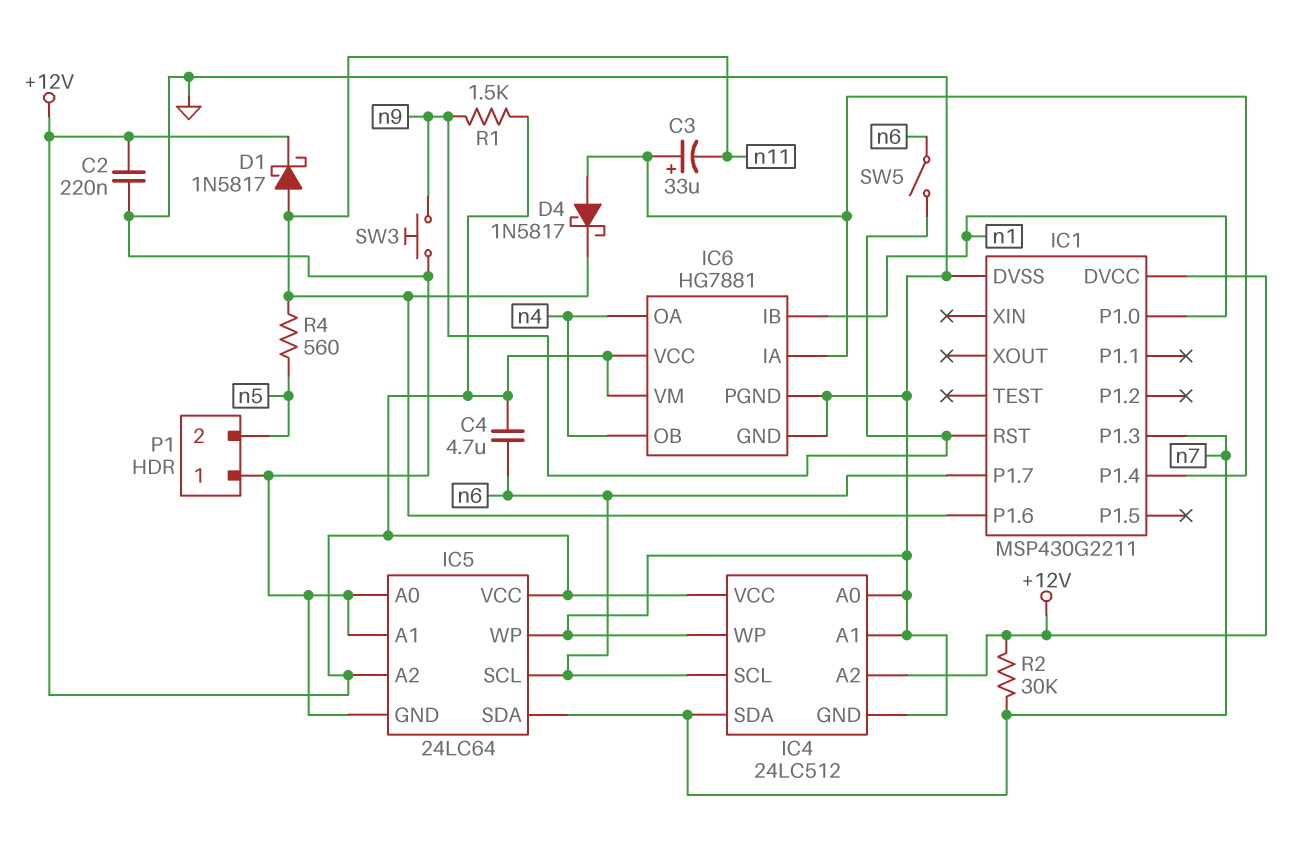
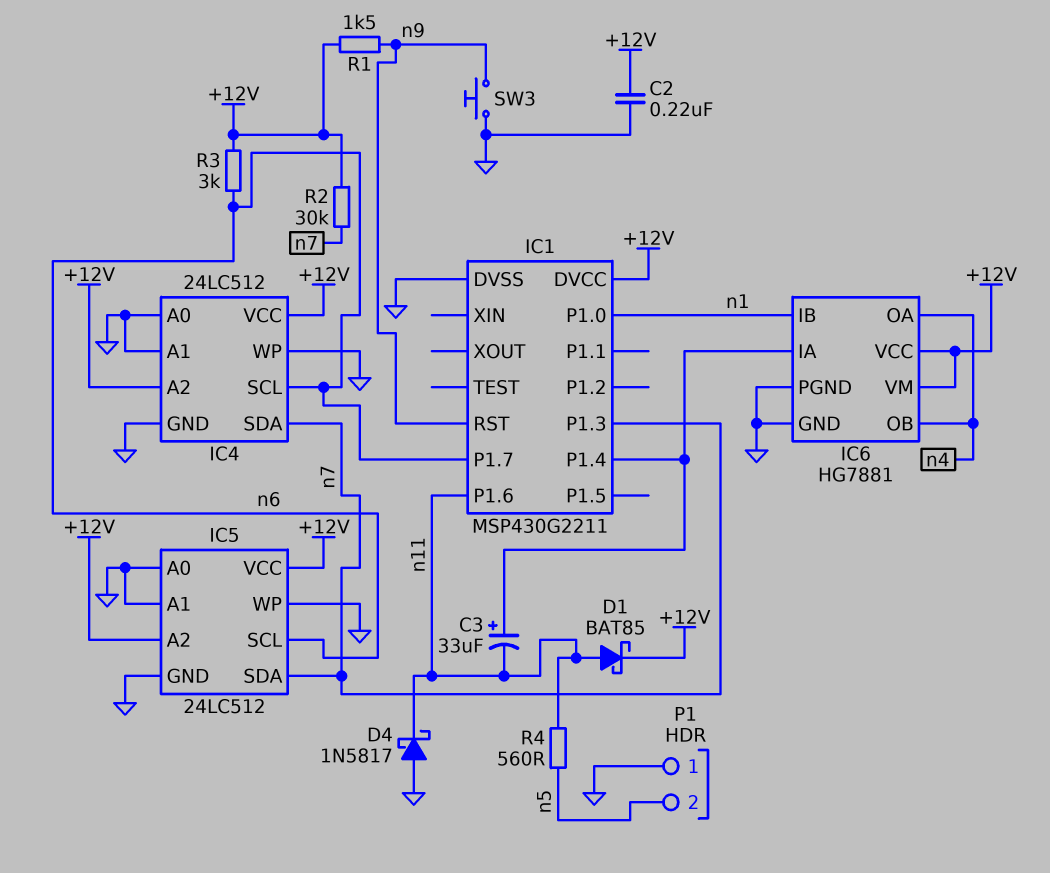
C4: 4.7uF (+12V, n6) -> none
D1: schottky 1N5817 (A n11, K +12V) -> schottky BAT85 (A n11, K +12V)
D4: schottky 1N5817 (A IC1/P1.4, K n11) -> schottky 1N5817 (A GND, K n11)
IC5: 24LC64 -> 24LC512
R3: none -> 3k (+12V, n6)
SW5: switch (n6, n9) -> none

